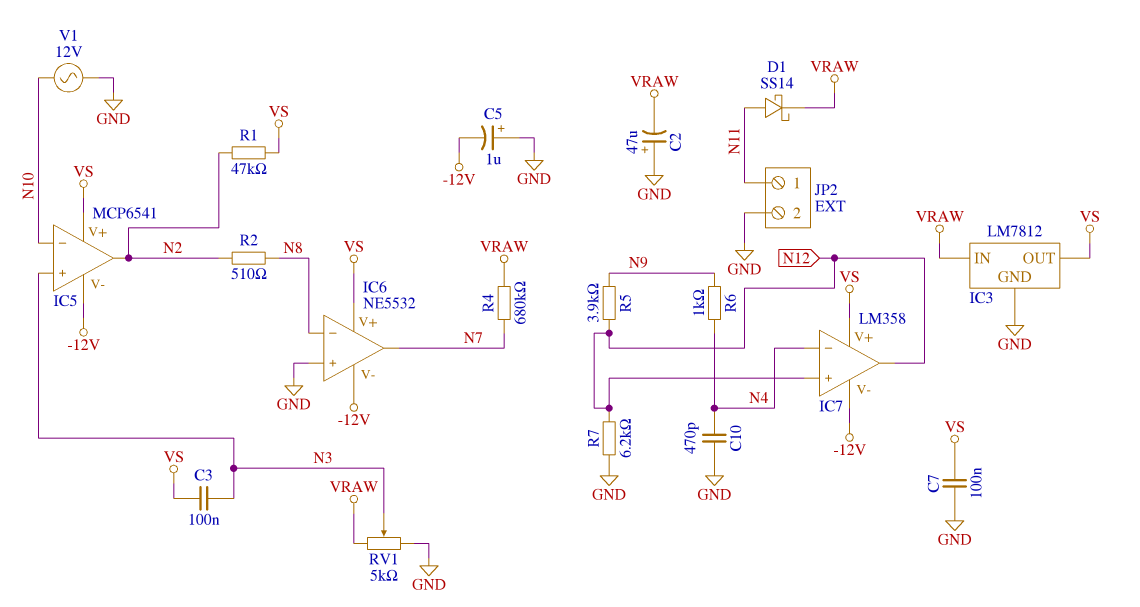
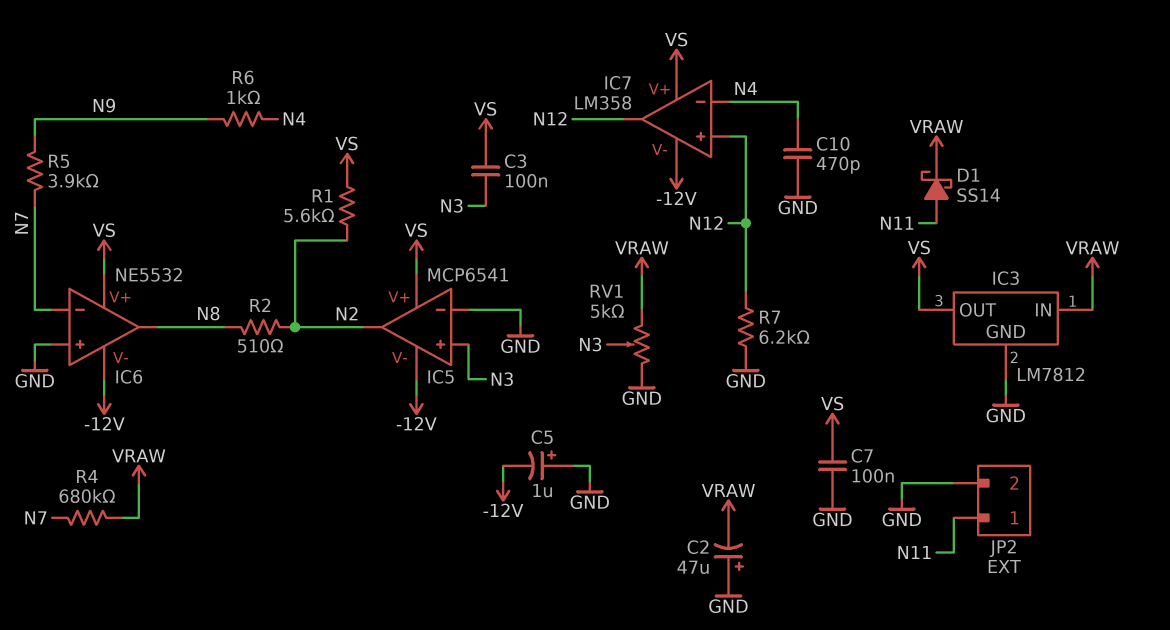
IC5 pin in-: N10 -> GND
IC6 pin in-: N8 -> N7
IC6 pin out: N7 -> N8
R1: 47k (N2, VS) -> 5.6k (N2, VS)
R5: 3.9k (N9, N12) -> 3.9k (N7, N9)
V1: AC 12V (GND, N10) -> none

